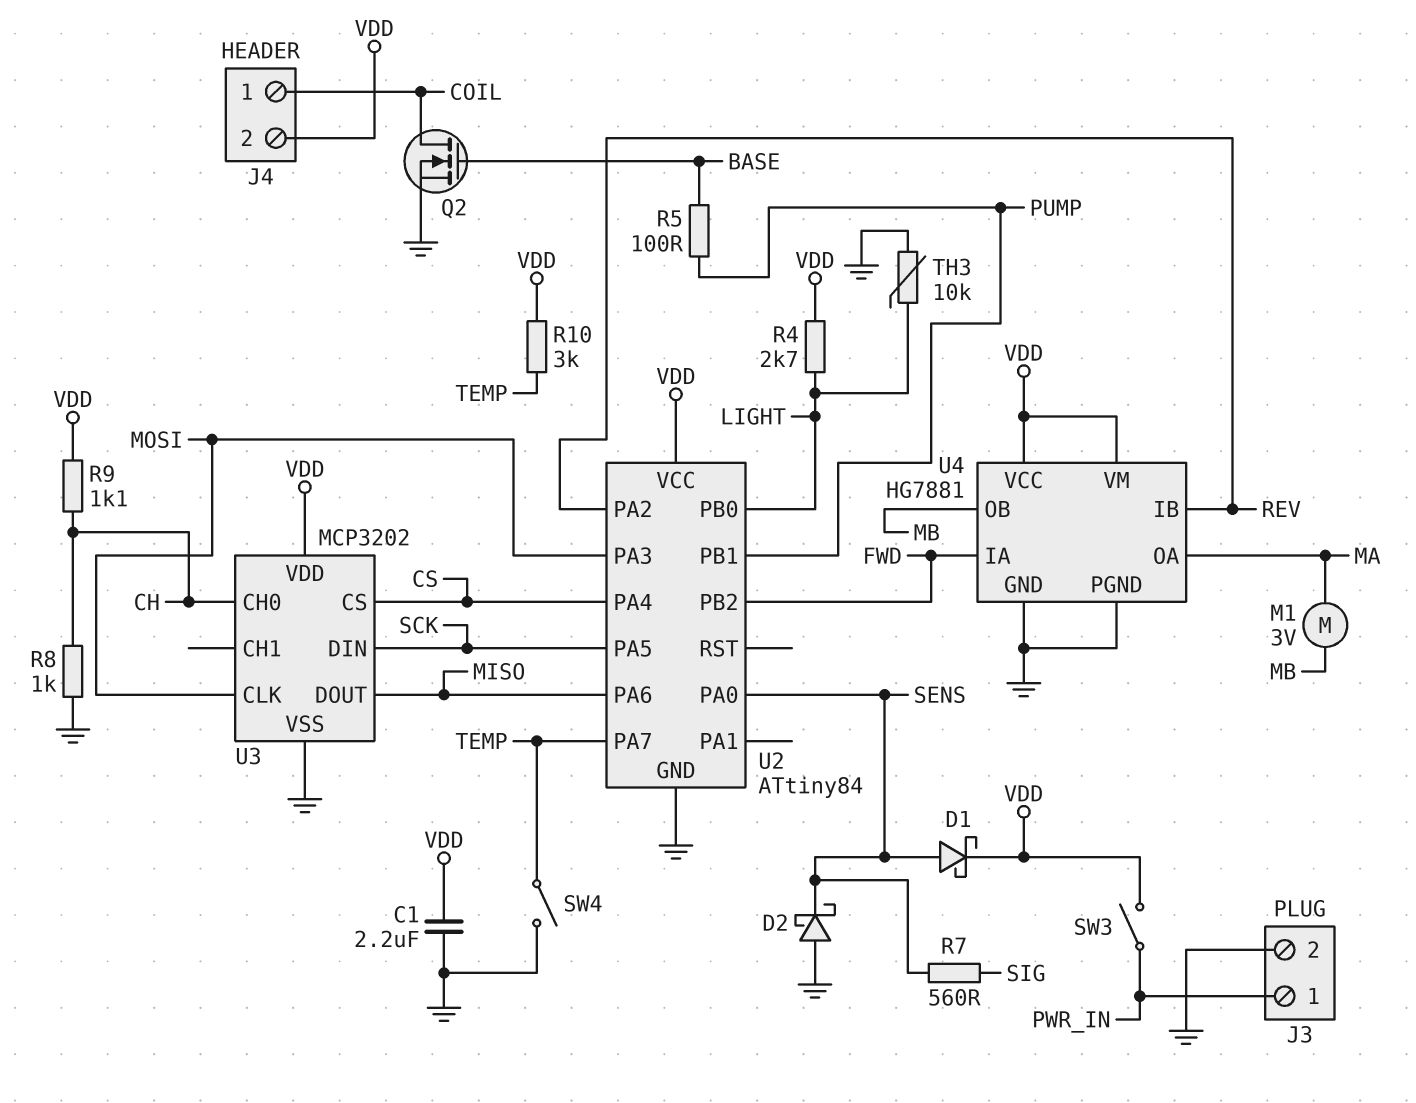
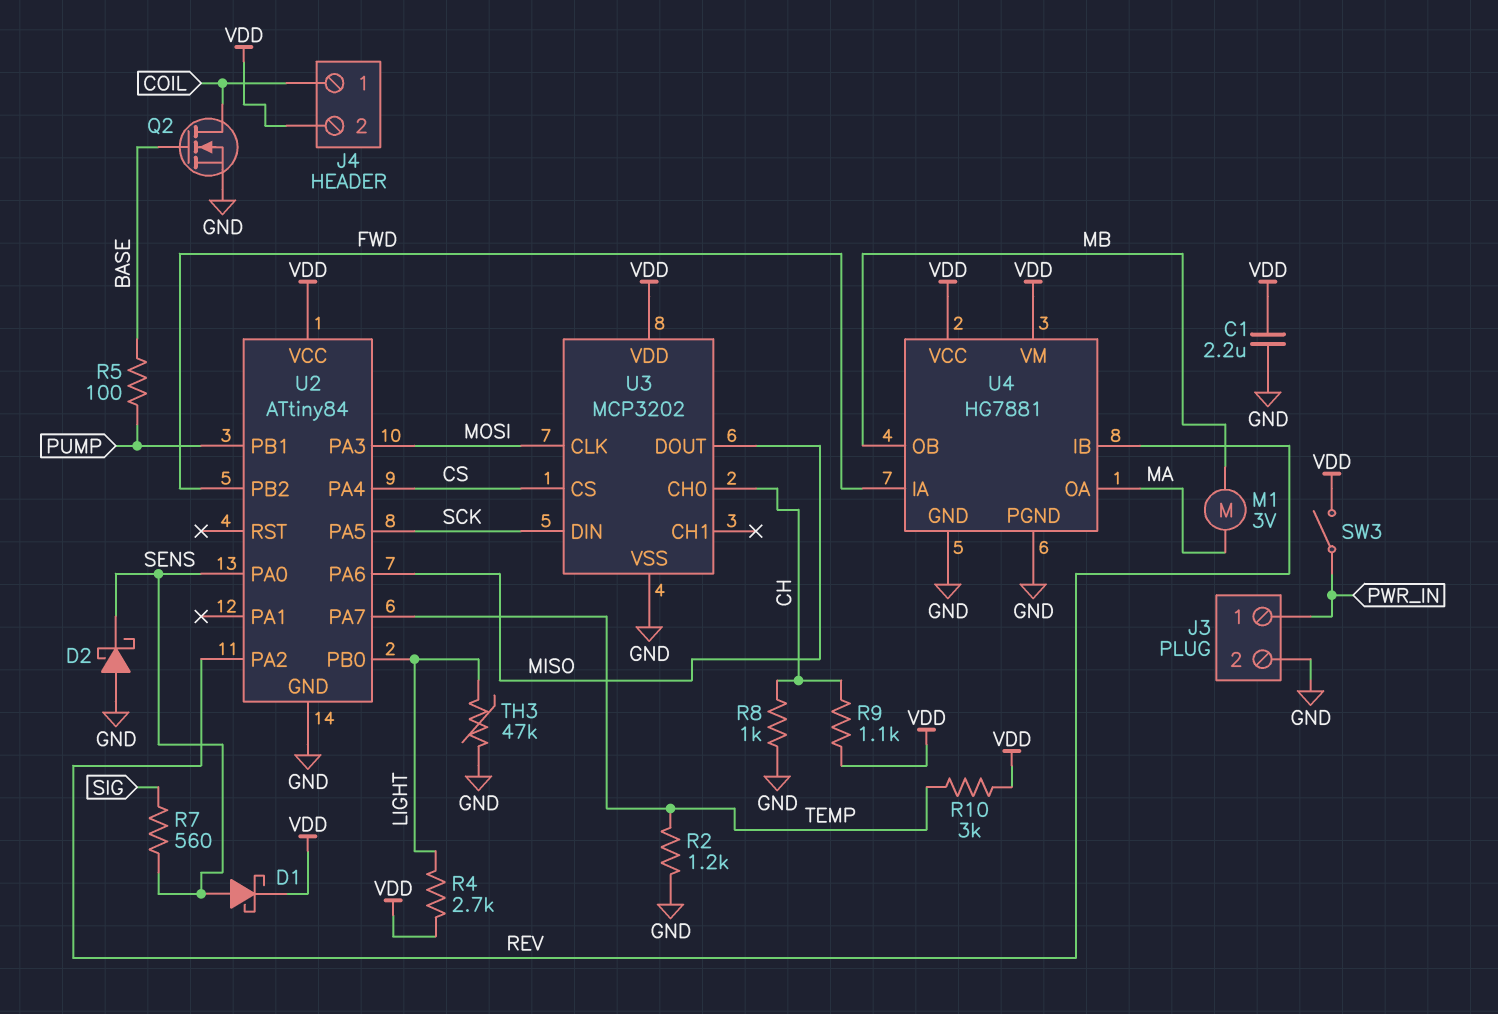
R2: none -> 1.2k (GND, TEMP)
SW4: switch (GND, TEMP) -> none
TH3: 10k (GND, LIGHT) -> 47k (GND, LIGHT)

